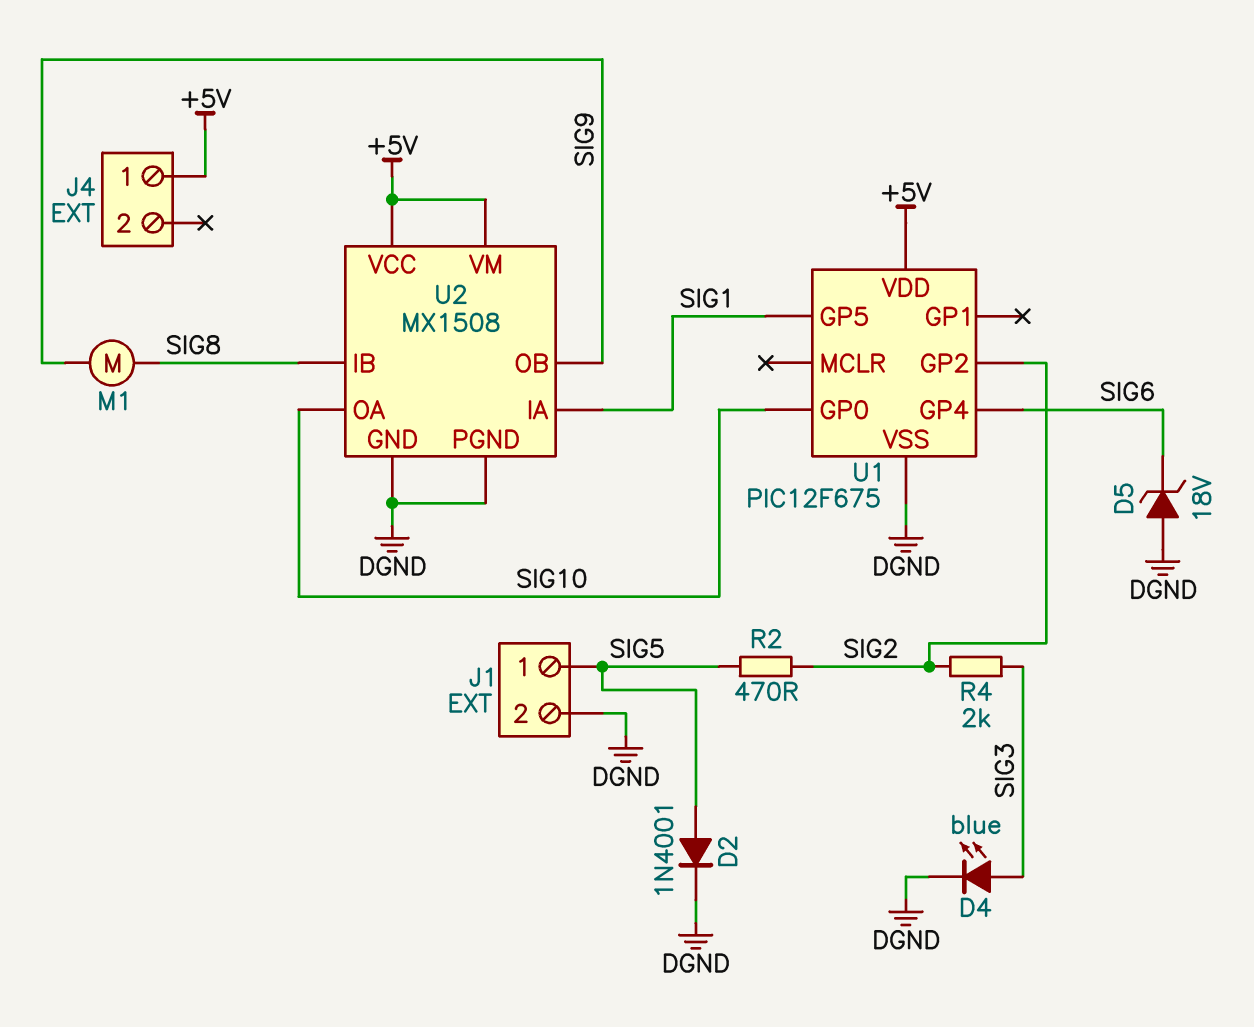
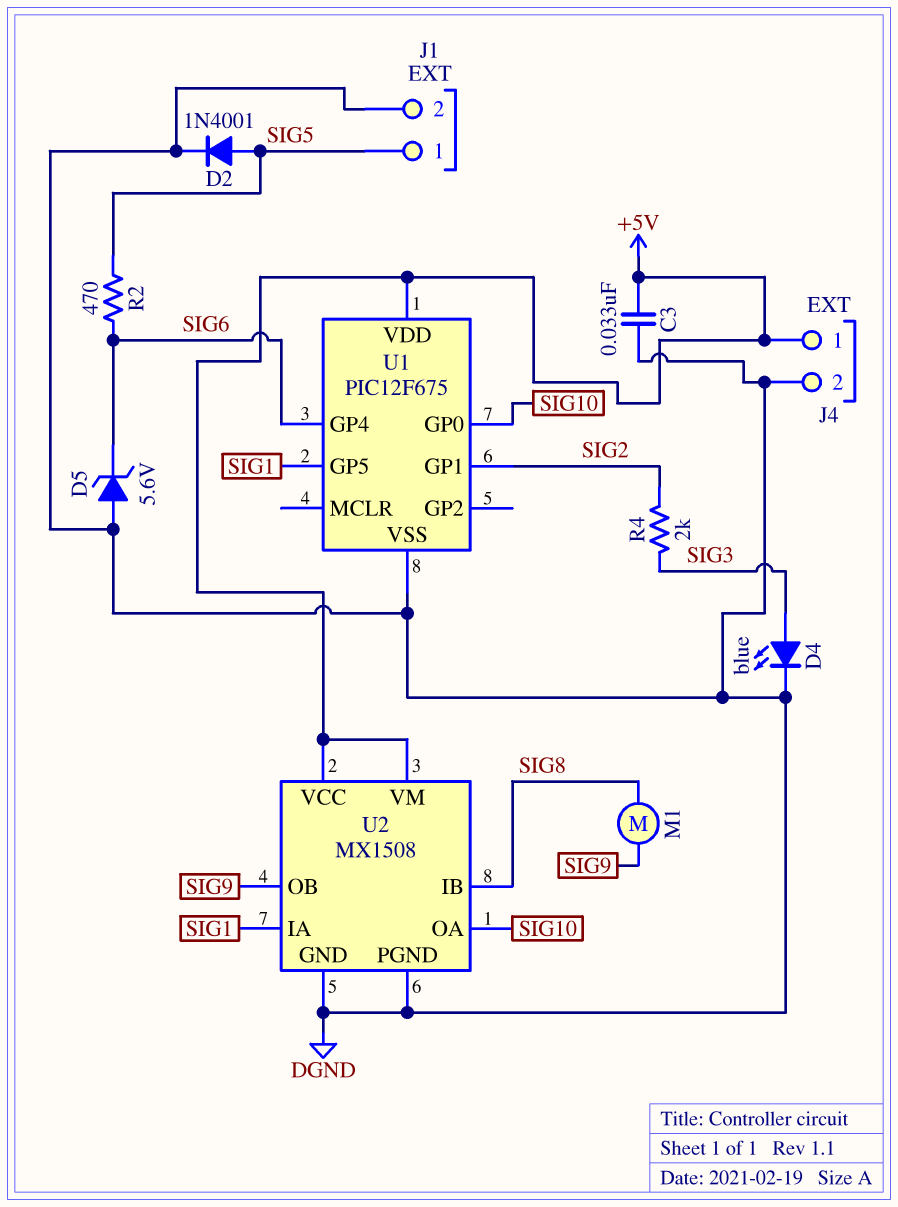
C3: none -> 33nF (+5V, DGND)
D5: zener 18V (A DGND, K SIG6) -> zener 5.6V (A DGND, K SIG6)
J4 pin 2: none -> DGND
R2: 470 (SIG2, SIG5) -> 470 (SIG5, SIG6)
U1 pin GP1: none -> SIG2
U1 pin GP2: SIG2 -> none

